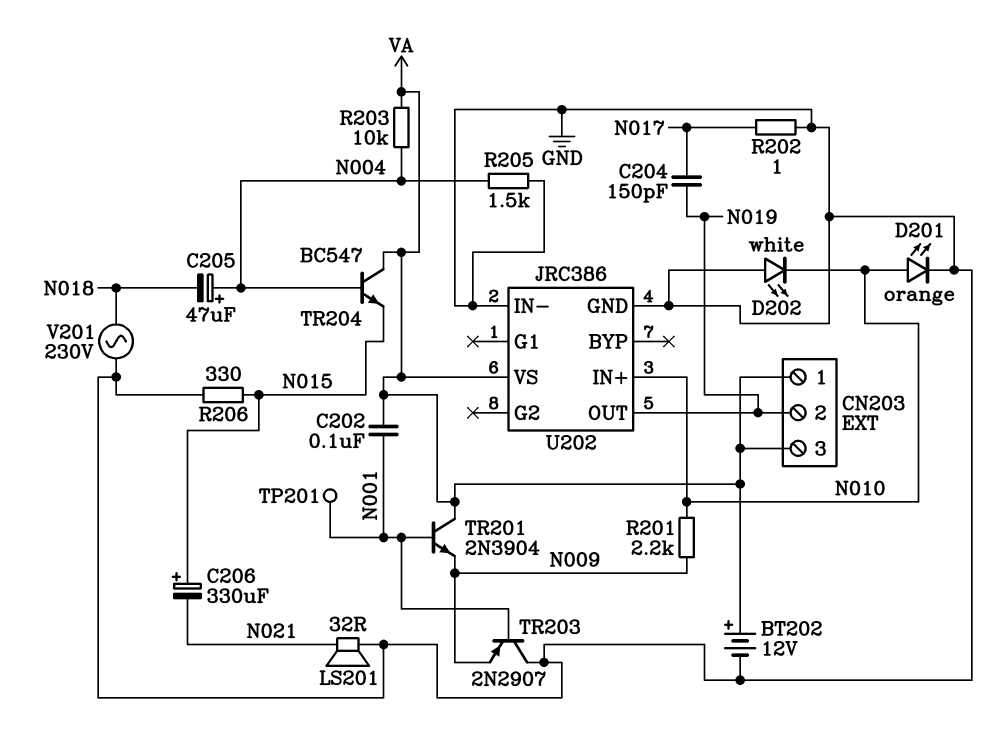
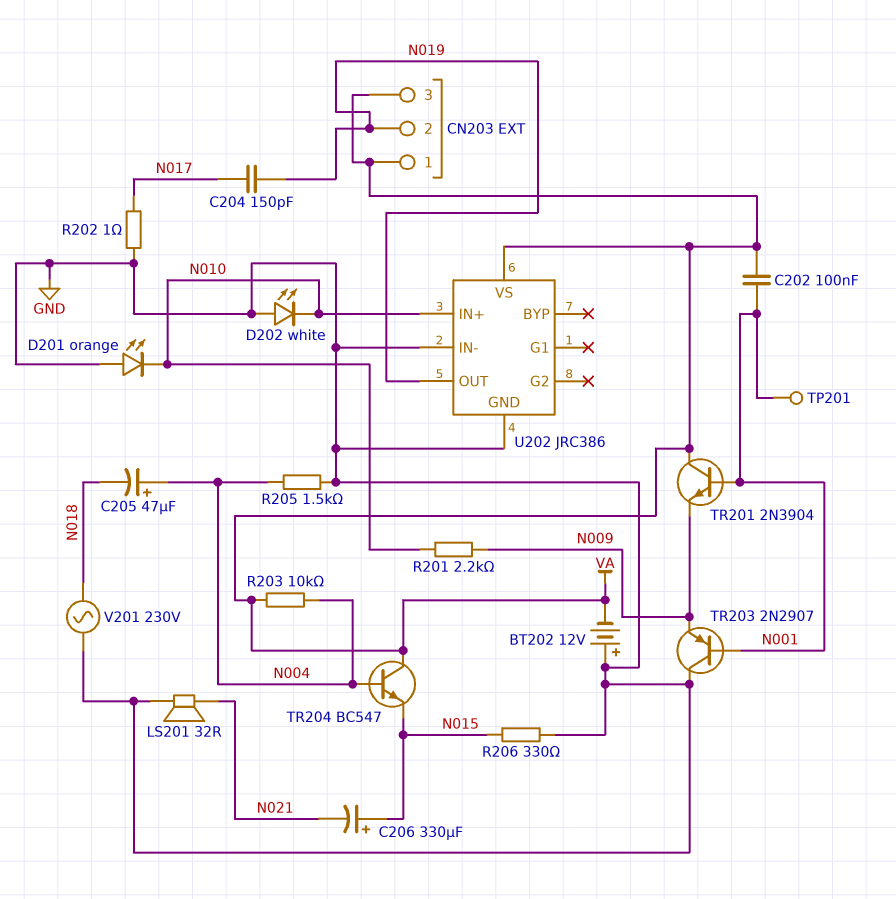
BT202: 12V (plus VA, minus GND) -> 12V (plus GND, minus VA)
D201: LED orange (A N010, K GND) -> LED orange (A GND, K N010)

